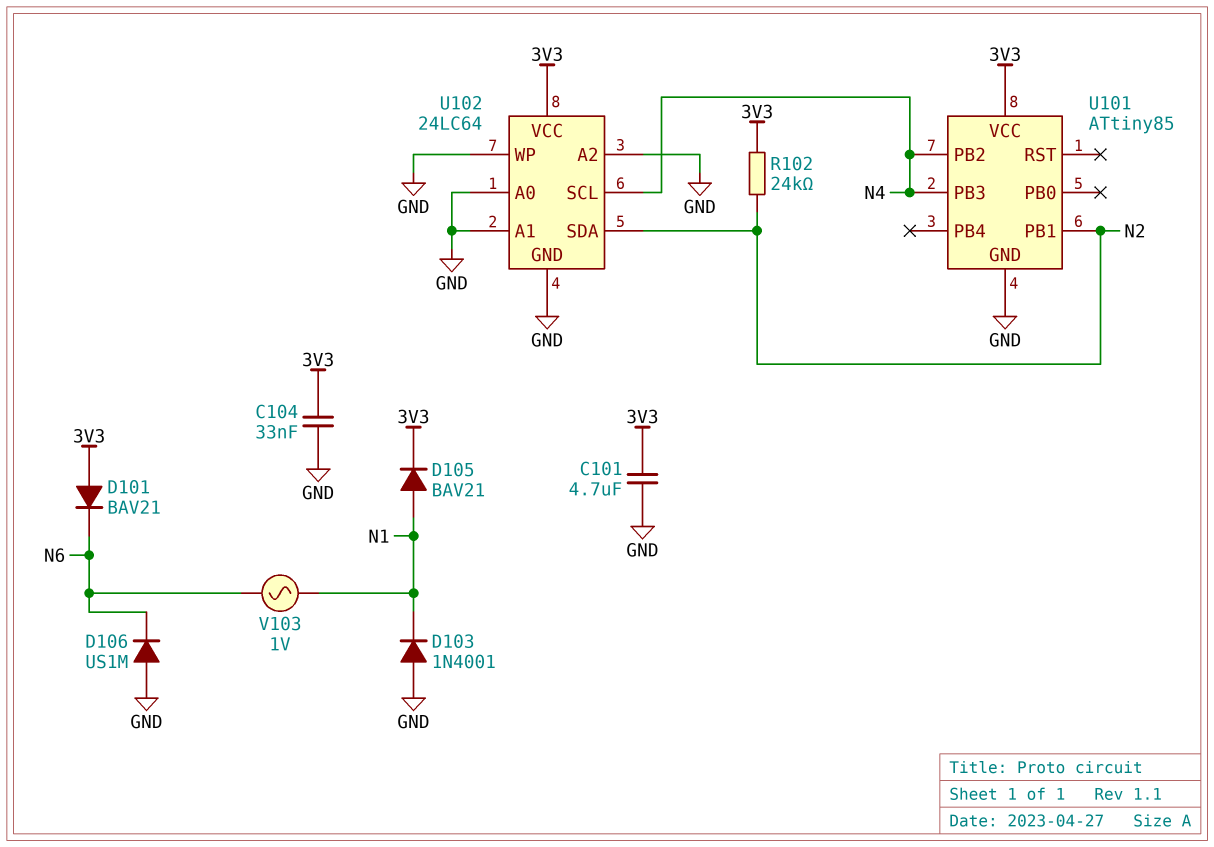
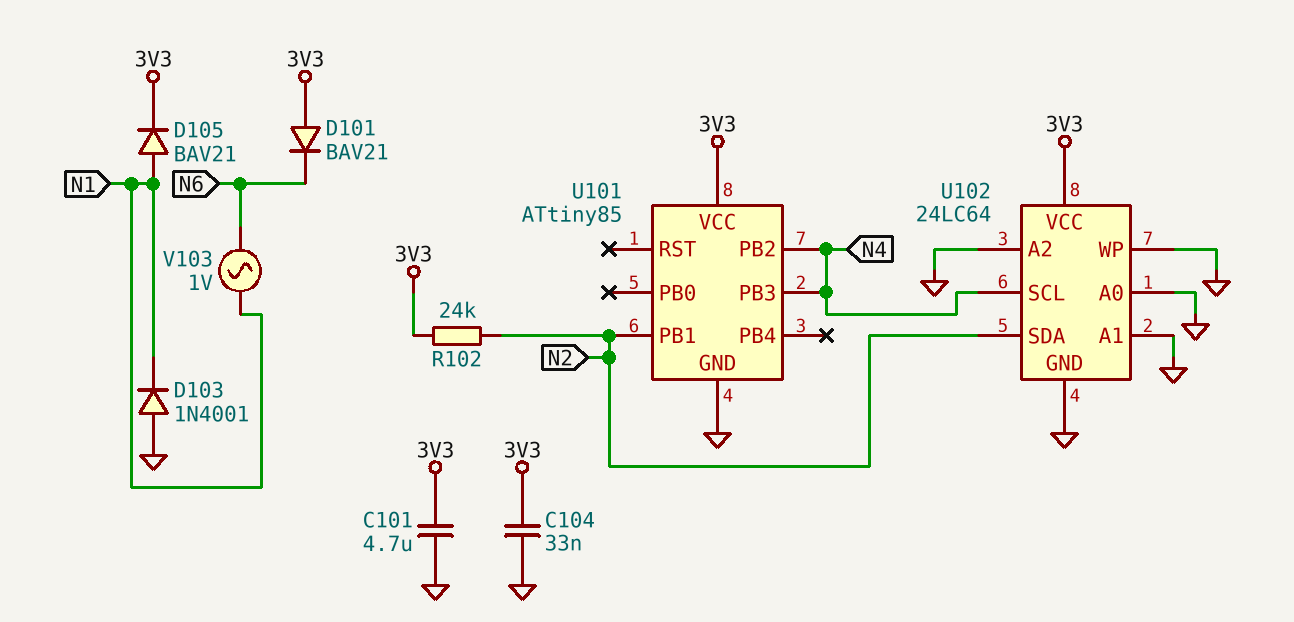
D106: diode US1M (A GND, K N6) -> none

